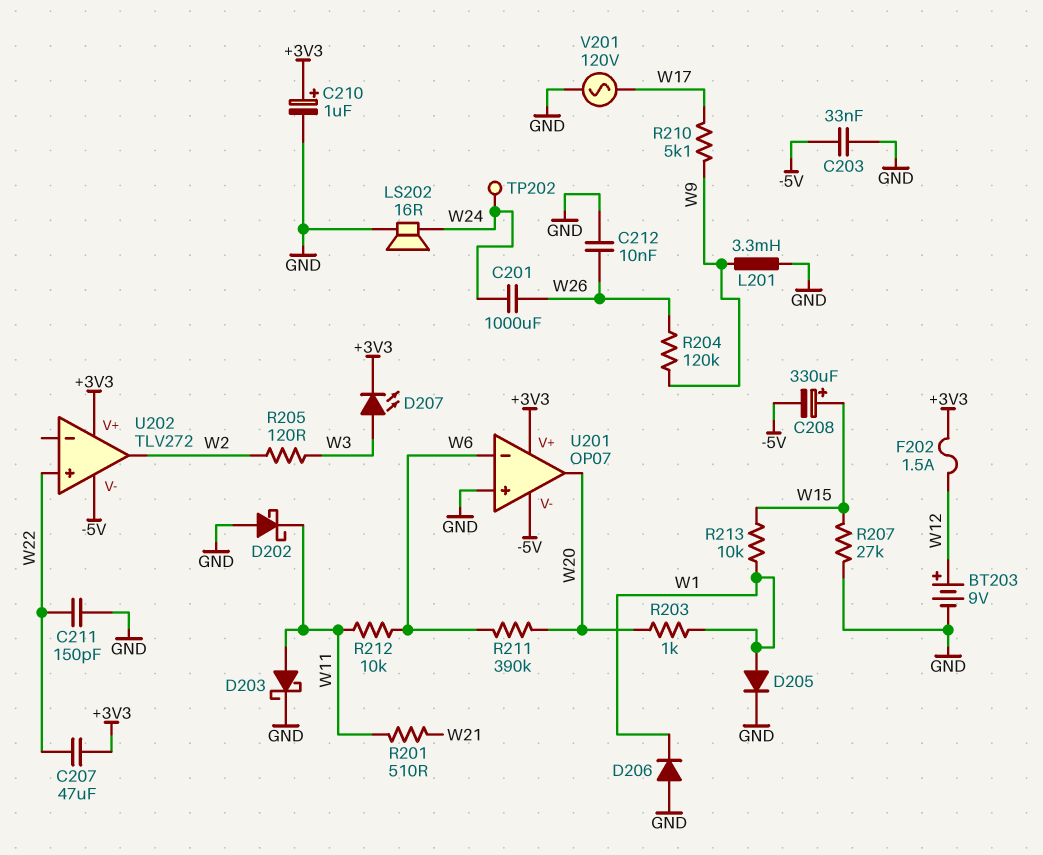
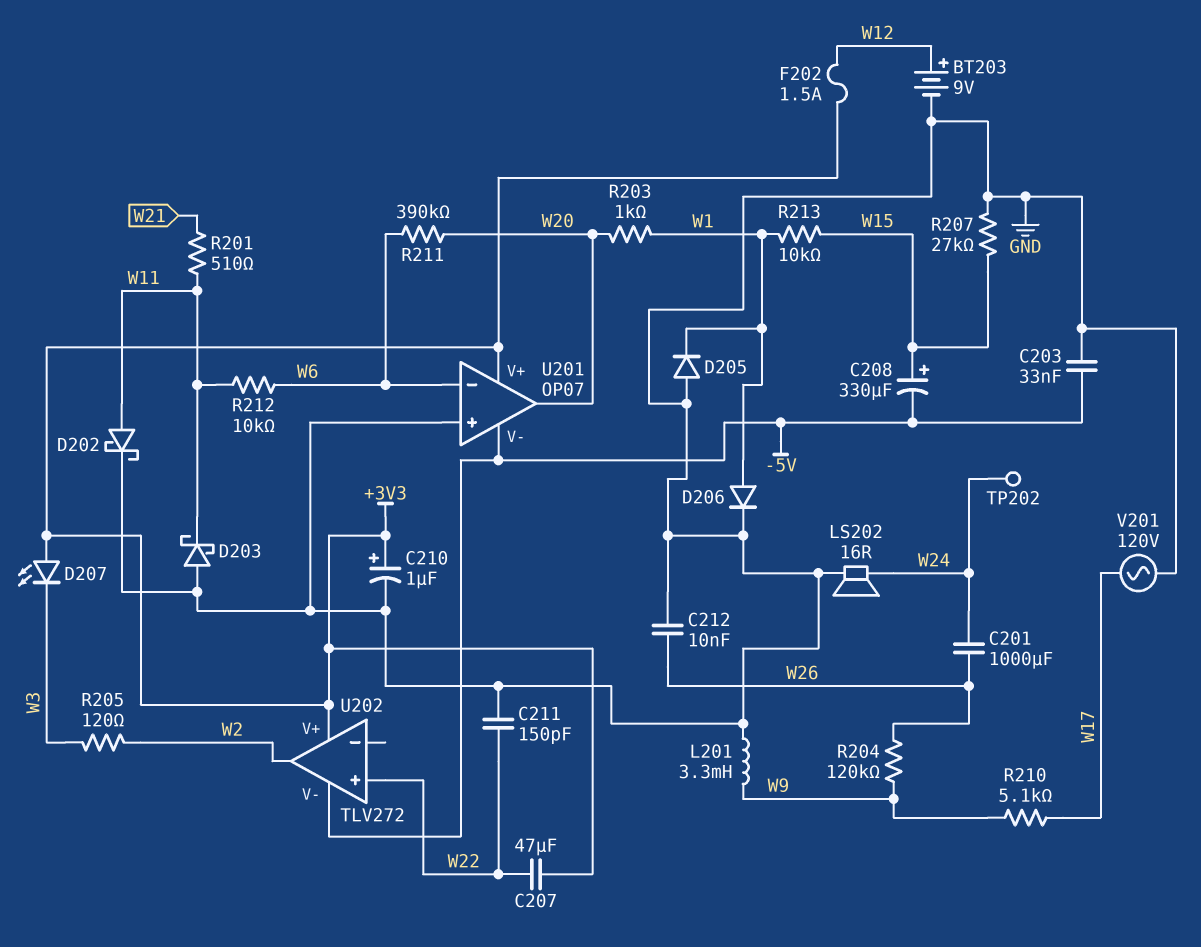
D202: schottky (A GND, K W11) -> schottky (A W11, K GND)
D203: schottky (A W11, K GND) -> schottky (A GND, K W11)
D205: diode (A W1, K GND) -> diode (A GND, K W1)
D206: diode (A GND, K W1) -> diode (A W1, K GND)
D207: LED (A W3, K +3V3) -> LED (A +3V3, K W3)

